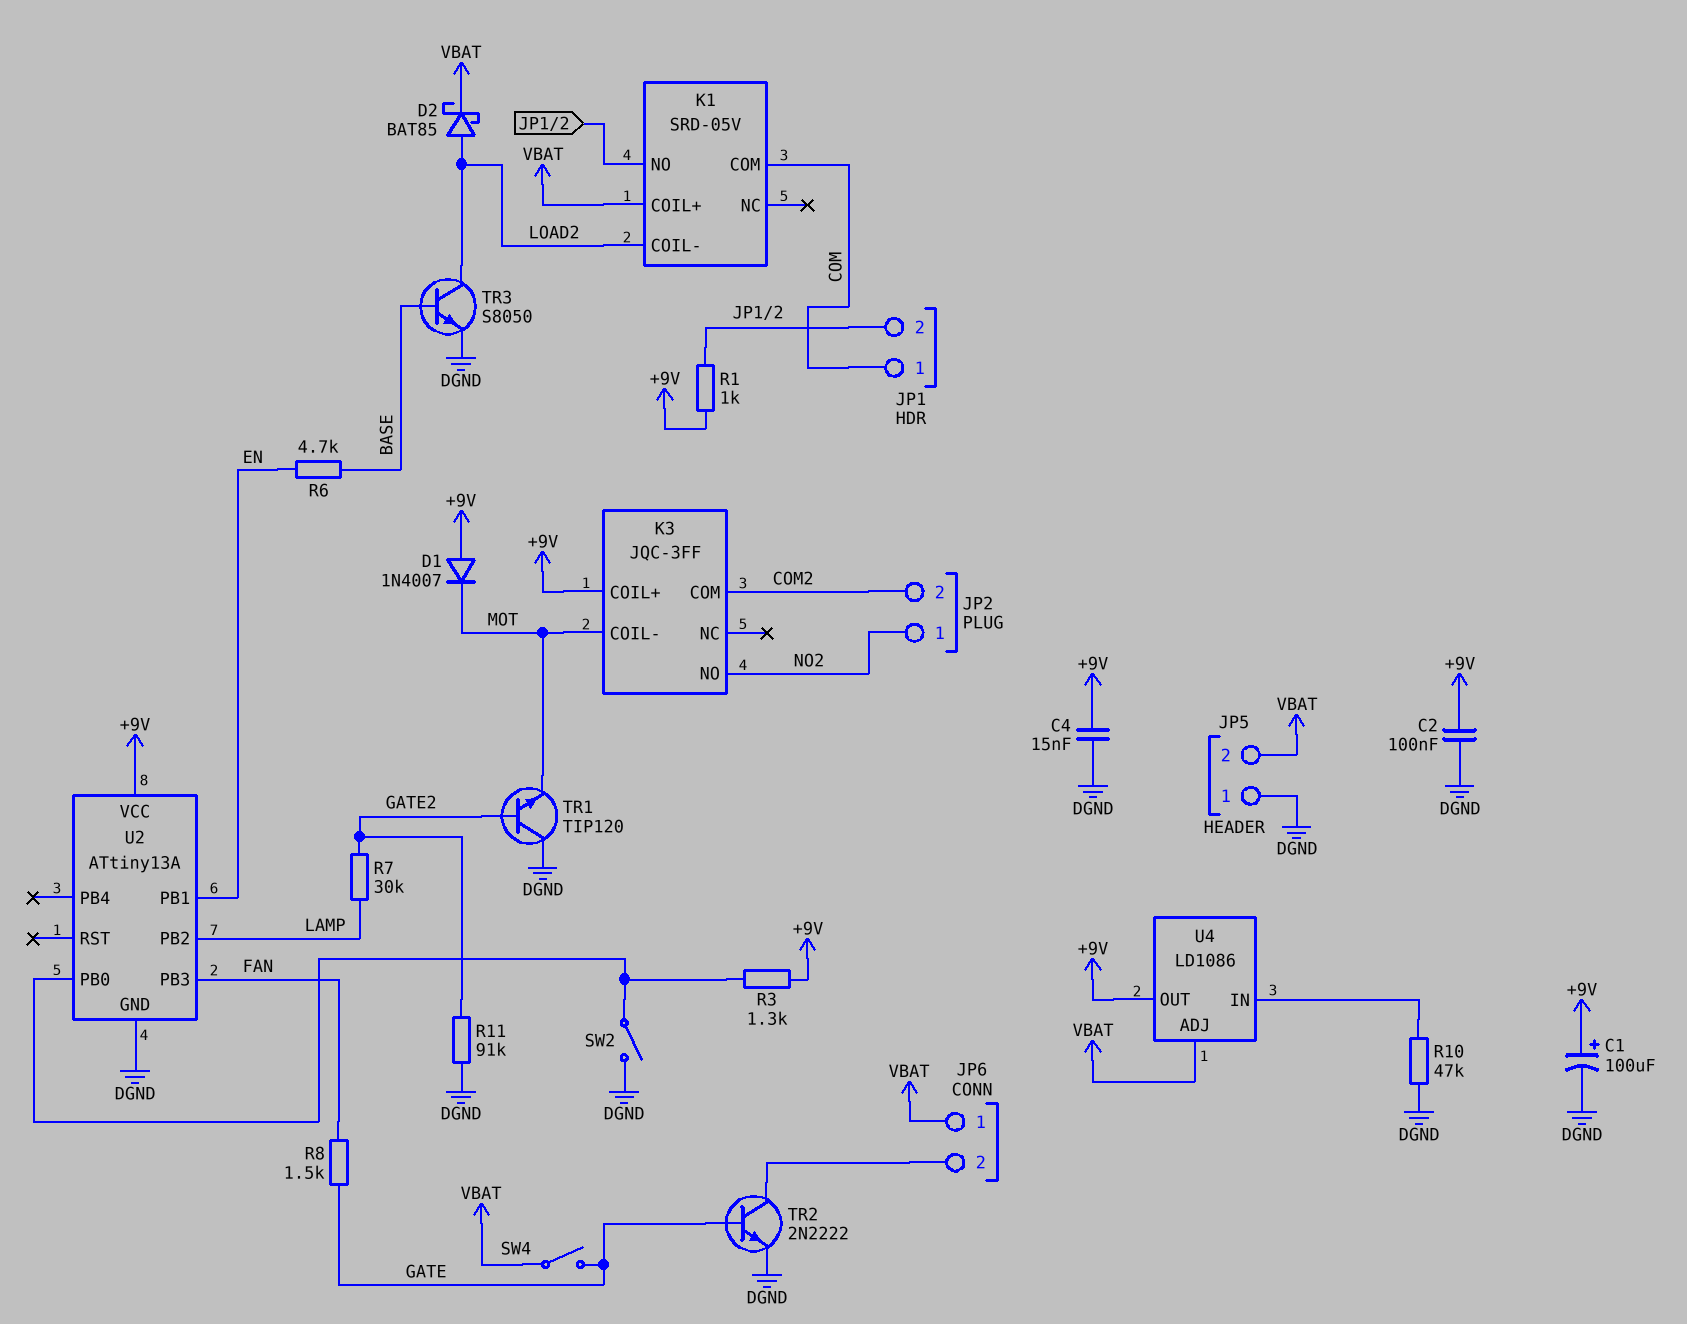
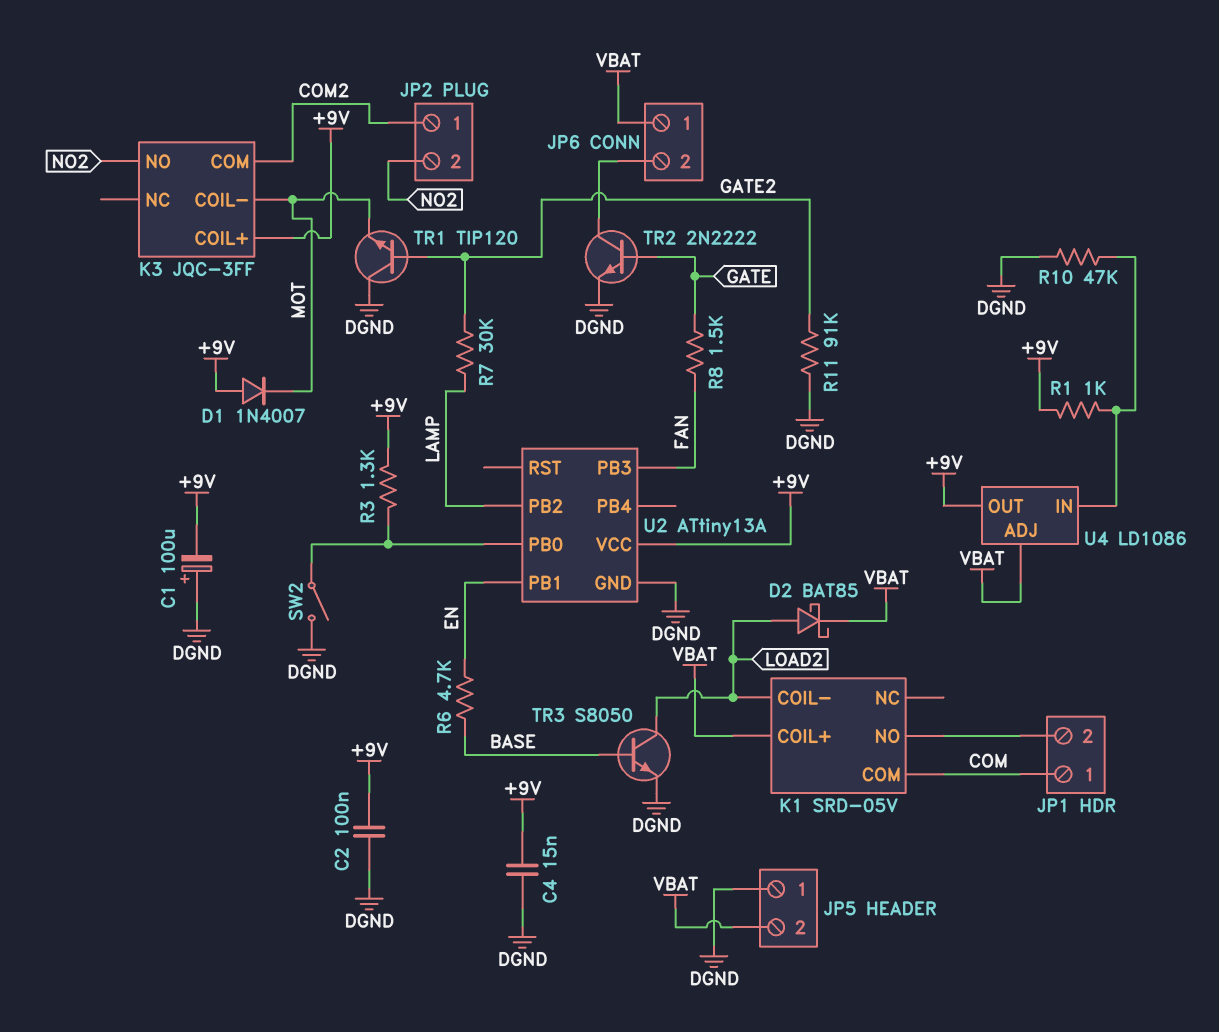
C1: 100uF (plus +9V, minus DGND) -> 100uF (plus DGND, minus +9V)
JP2 pin 1: NO2 -> COM2
JP2 pin 2: COM2 -> NO2
R1: 1k (+9V, JP1/2) -> 1k (+9V, U4/IN)
SW4: switch (GATE, VBAT) -> none

